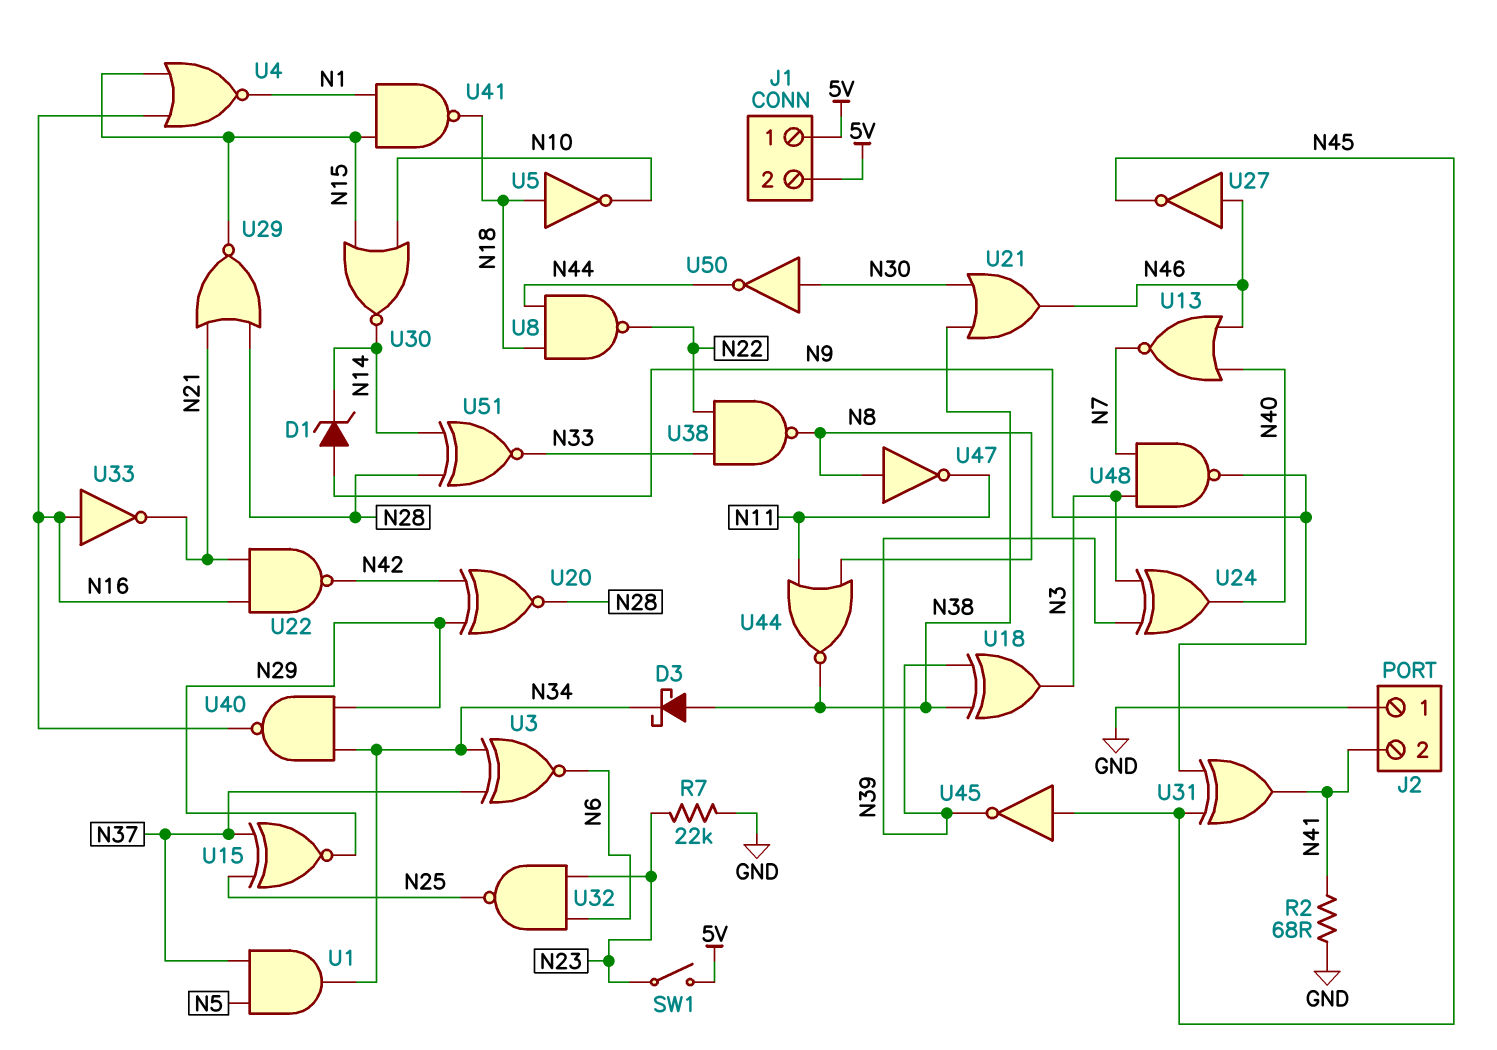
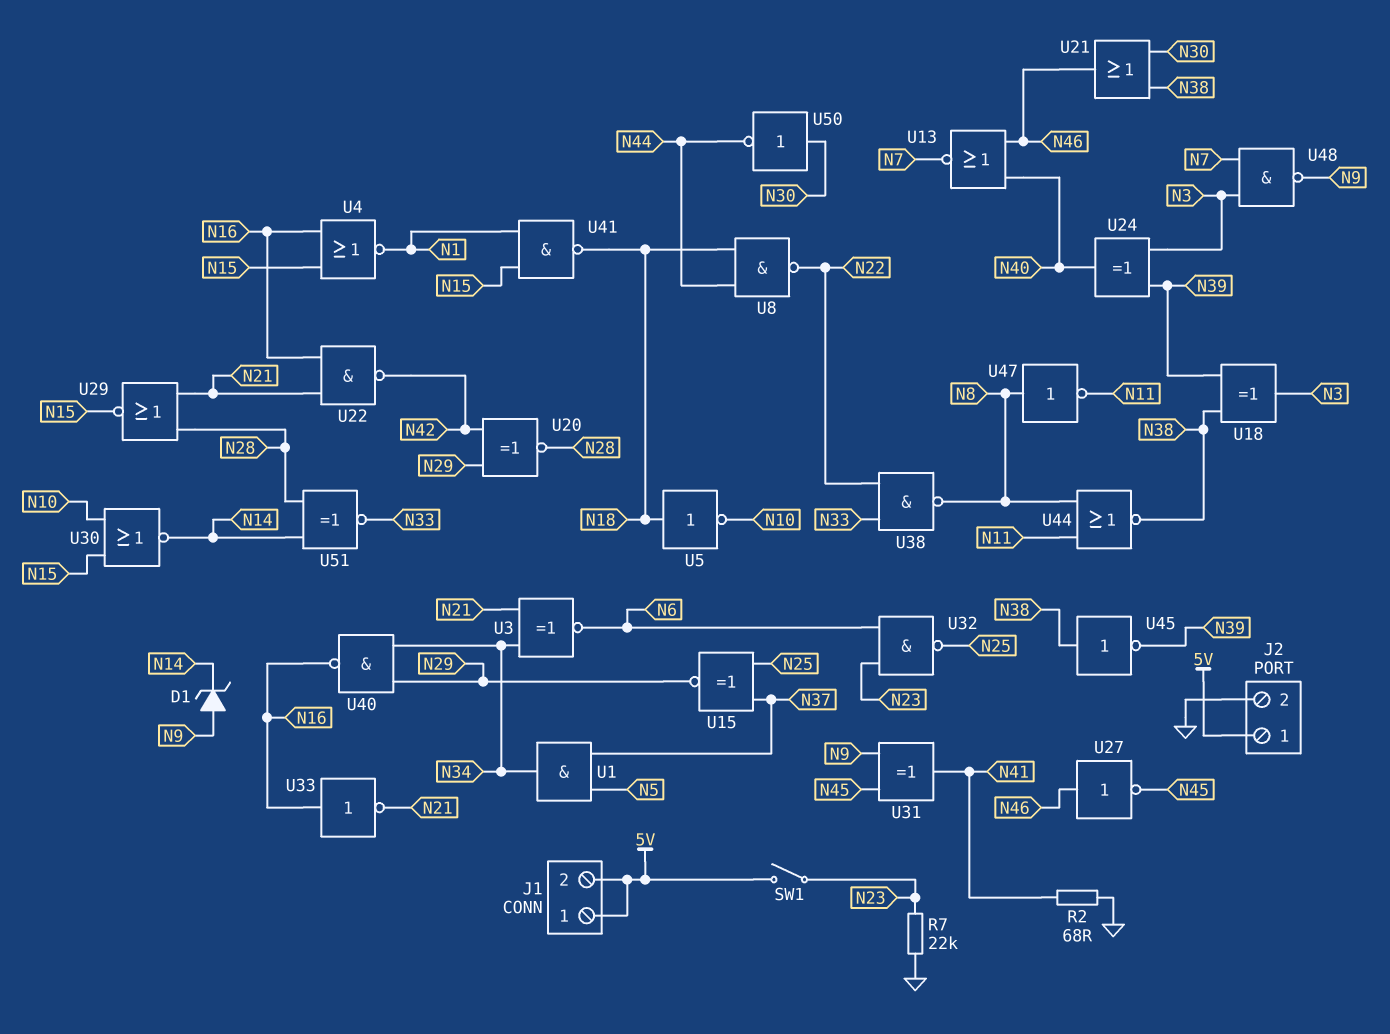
D3: schottky (A N38, K N34) -> none
J2 pin 1: GND -> 5V
J2 pin 2: N41 -> GND
U3: XNOR (in N34, in N37, out N6) -> XNOR (in N21, in N34, out N6)
U45: NOT (in N45, out N39) -> NOT (in N38, out N39)

